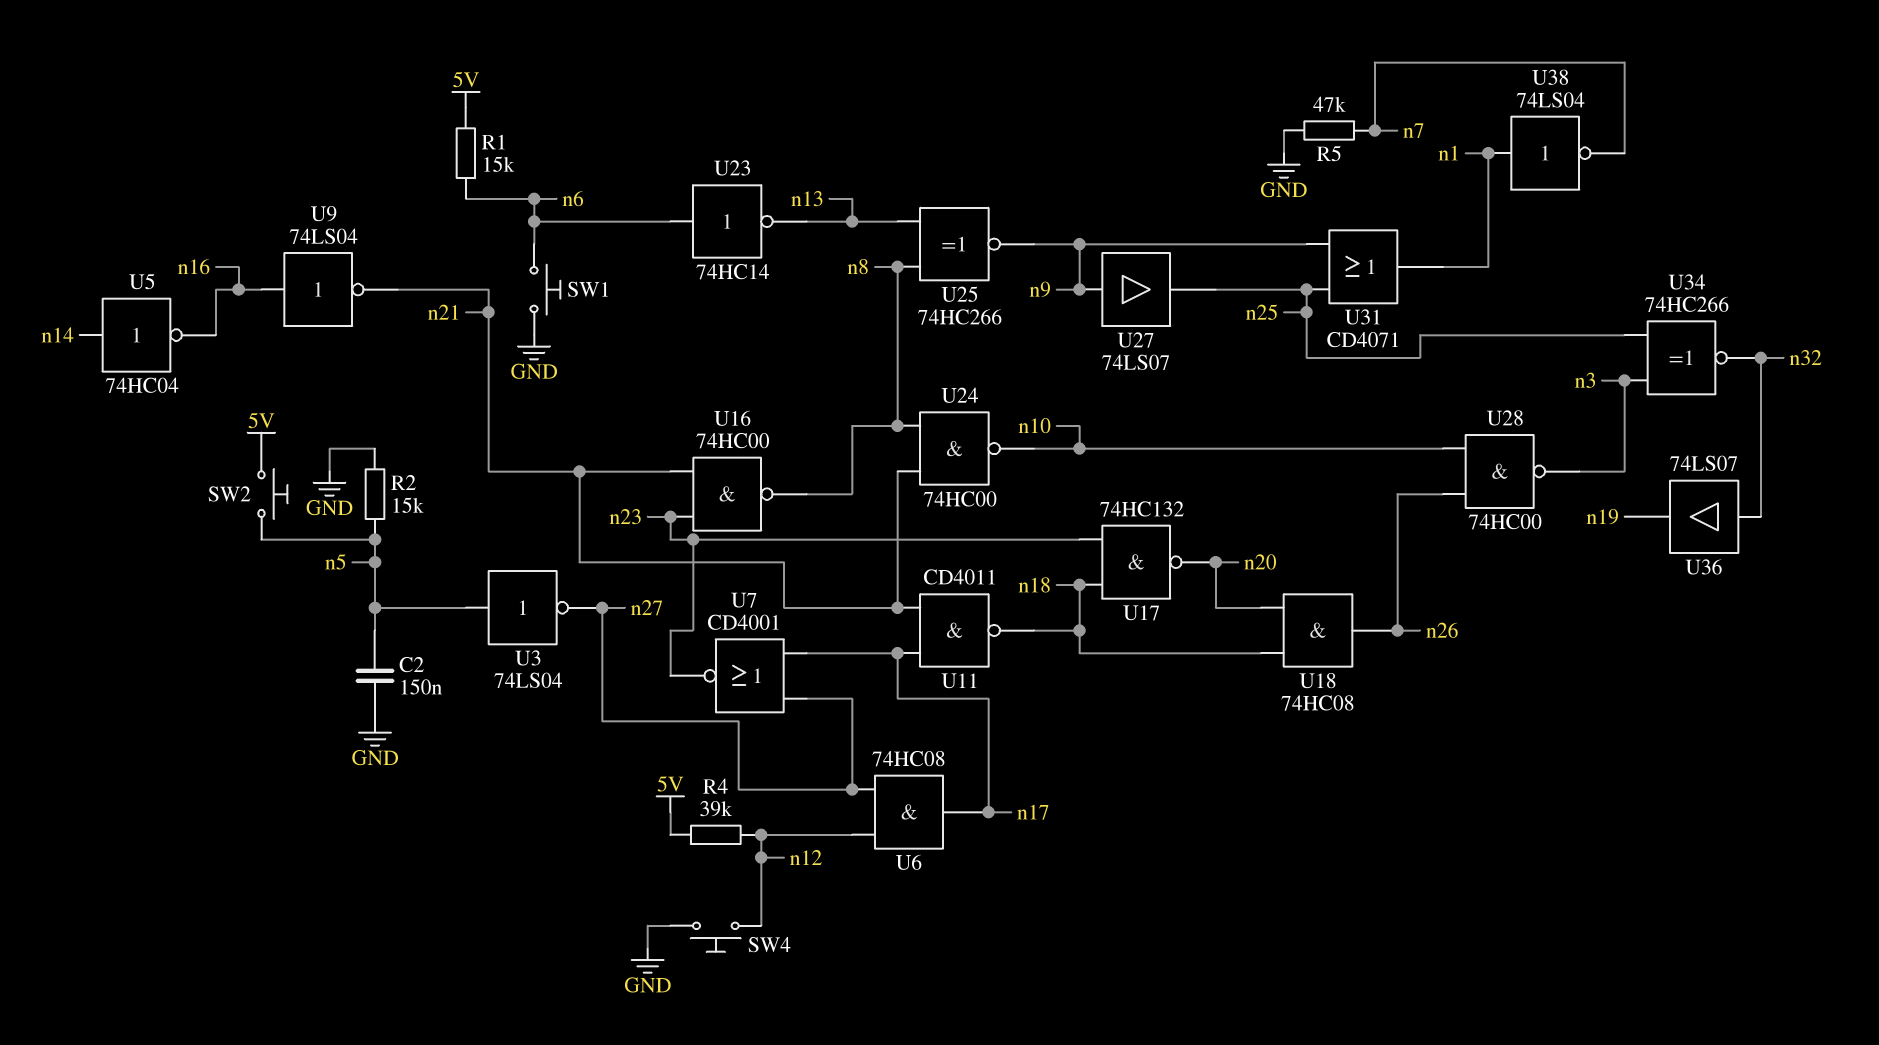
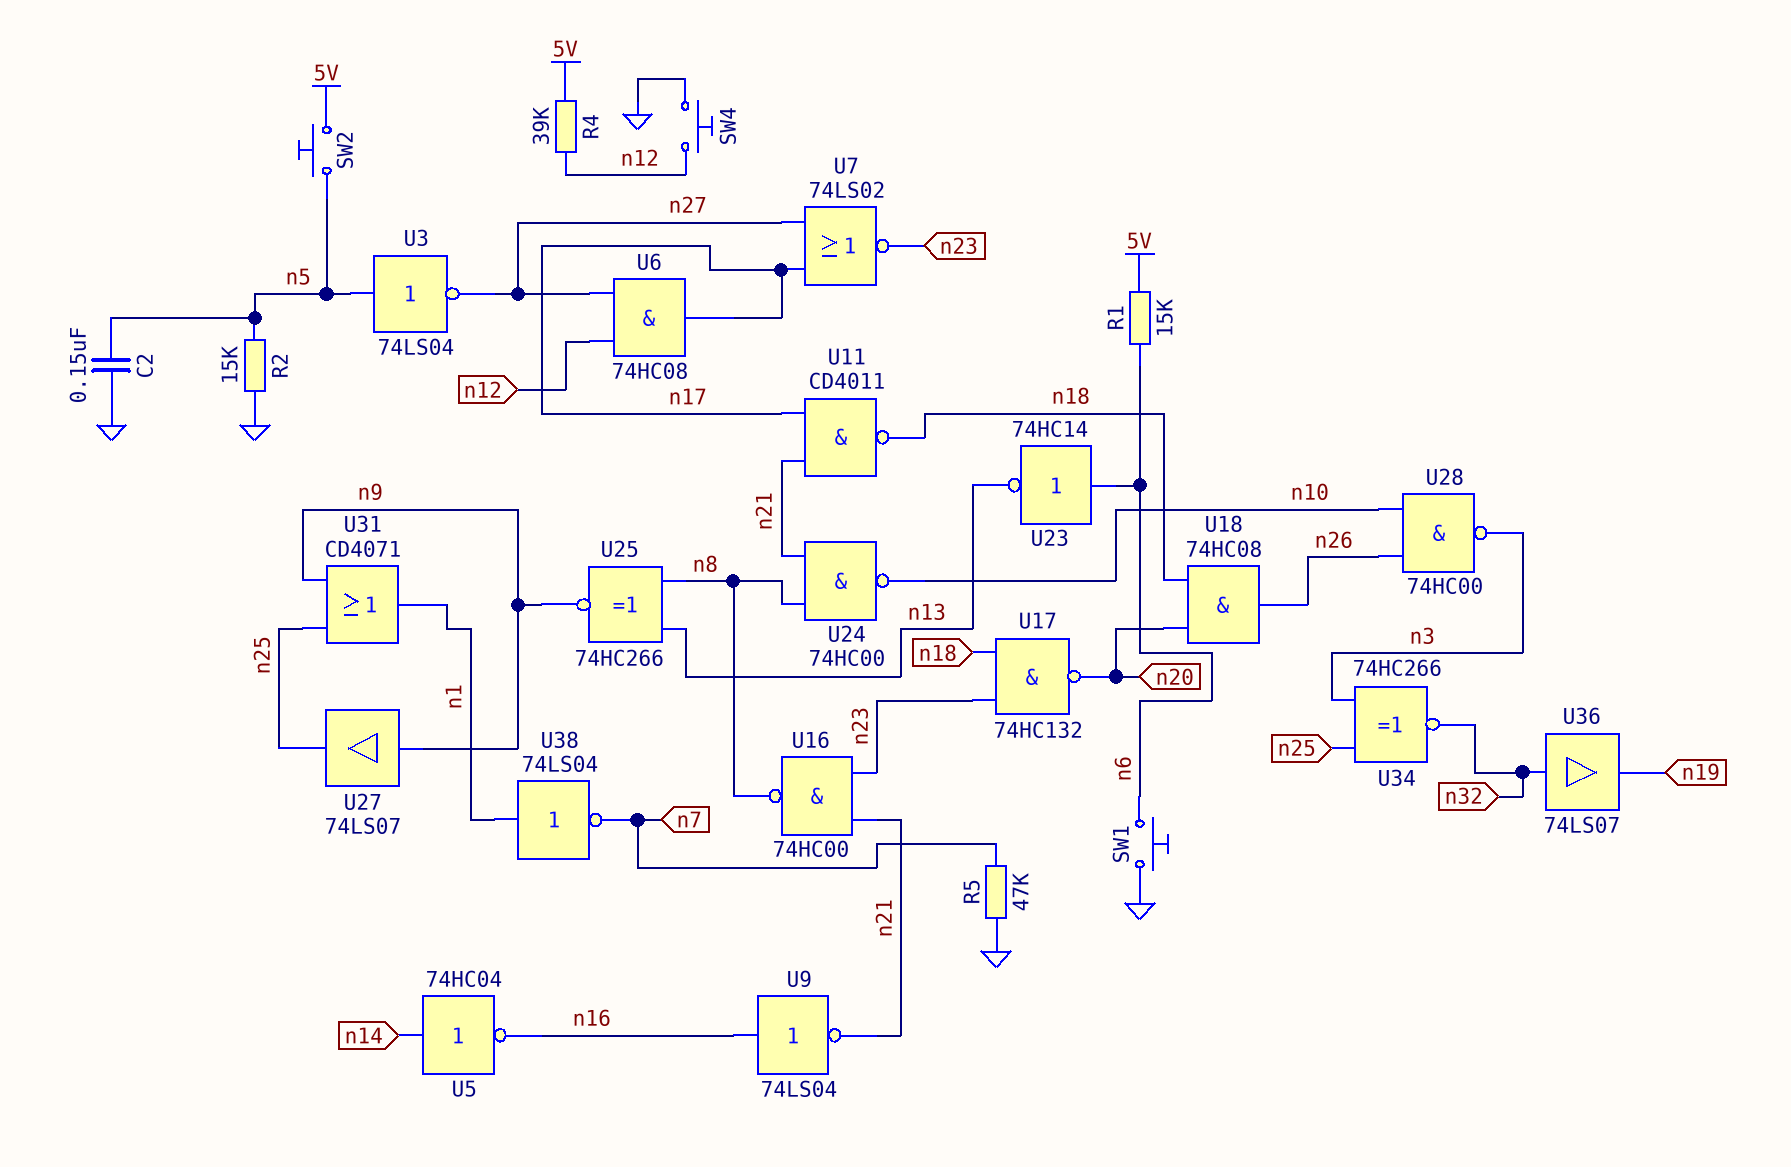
U7: NOR CD4001 (in n17, in n27, out n23) -> NOR 74LS02 (in n17, in n27, out n23)

